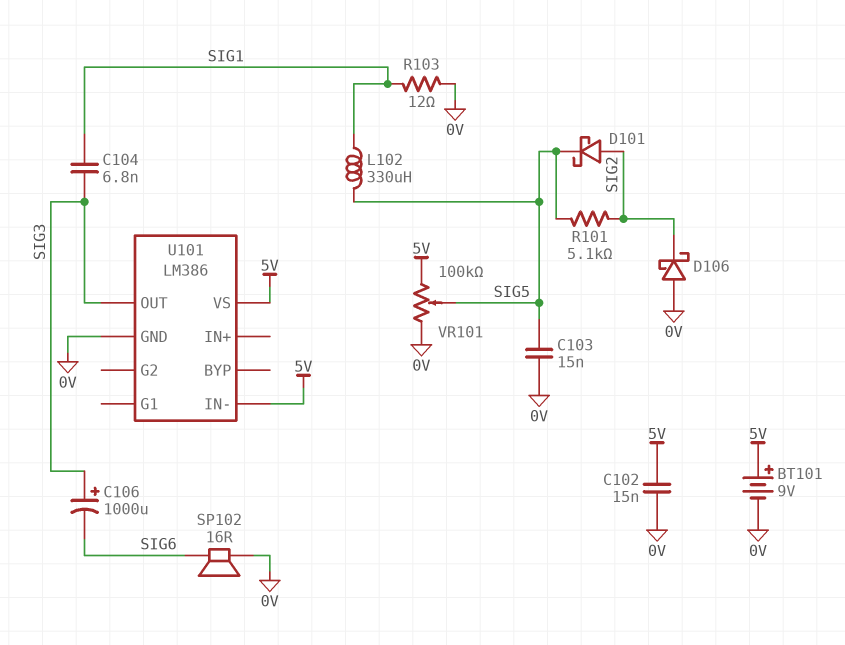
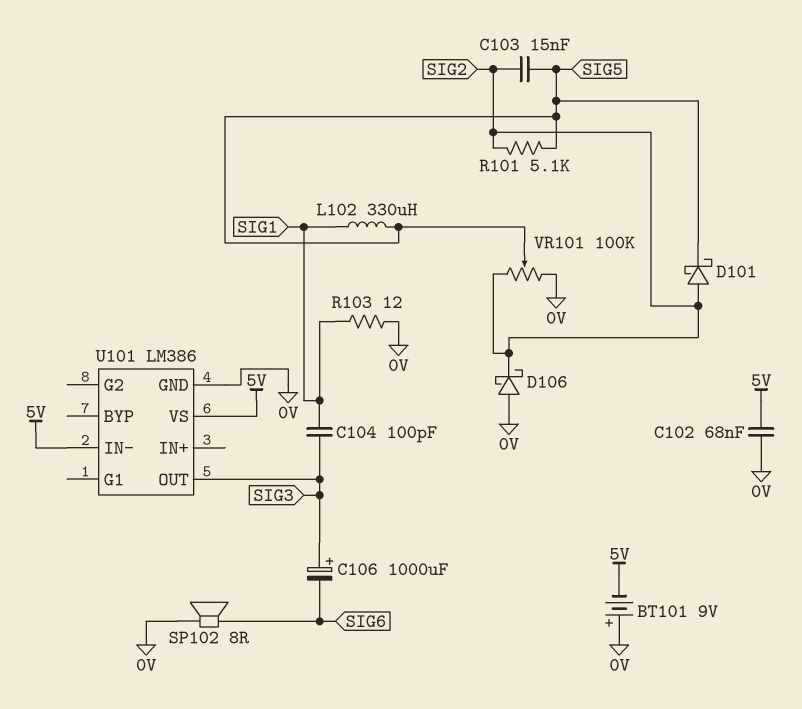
BT101: 9V (plus 5V, minus 0V) -> 9V (plus 0V, minus 5V)
C102: 15nF (0V, 5V) -> 68nF (0V, 5V)
C103: 15nF (0V, SIG5) -> 15nF (SIG2, SIG5)
C104: 6.8nF (SIG1, SIG3) -> 100pF (SIG1, SIG3)
SP102: speaker 16R (0V, SIG6) -> speaker 8R (0V, SIG6)
VR101: 100k (0V, 5V, wiper SIG5) -> 100k (0V, SIG2, wiper SIG5)

